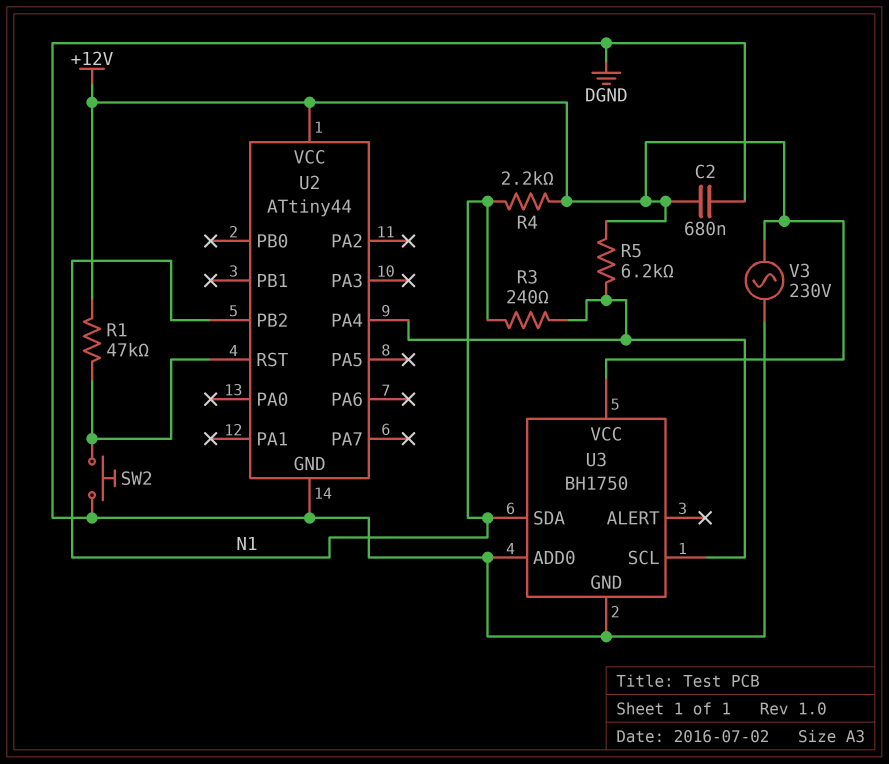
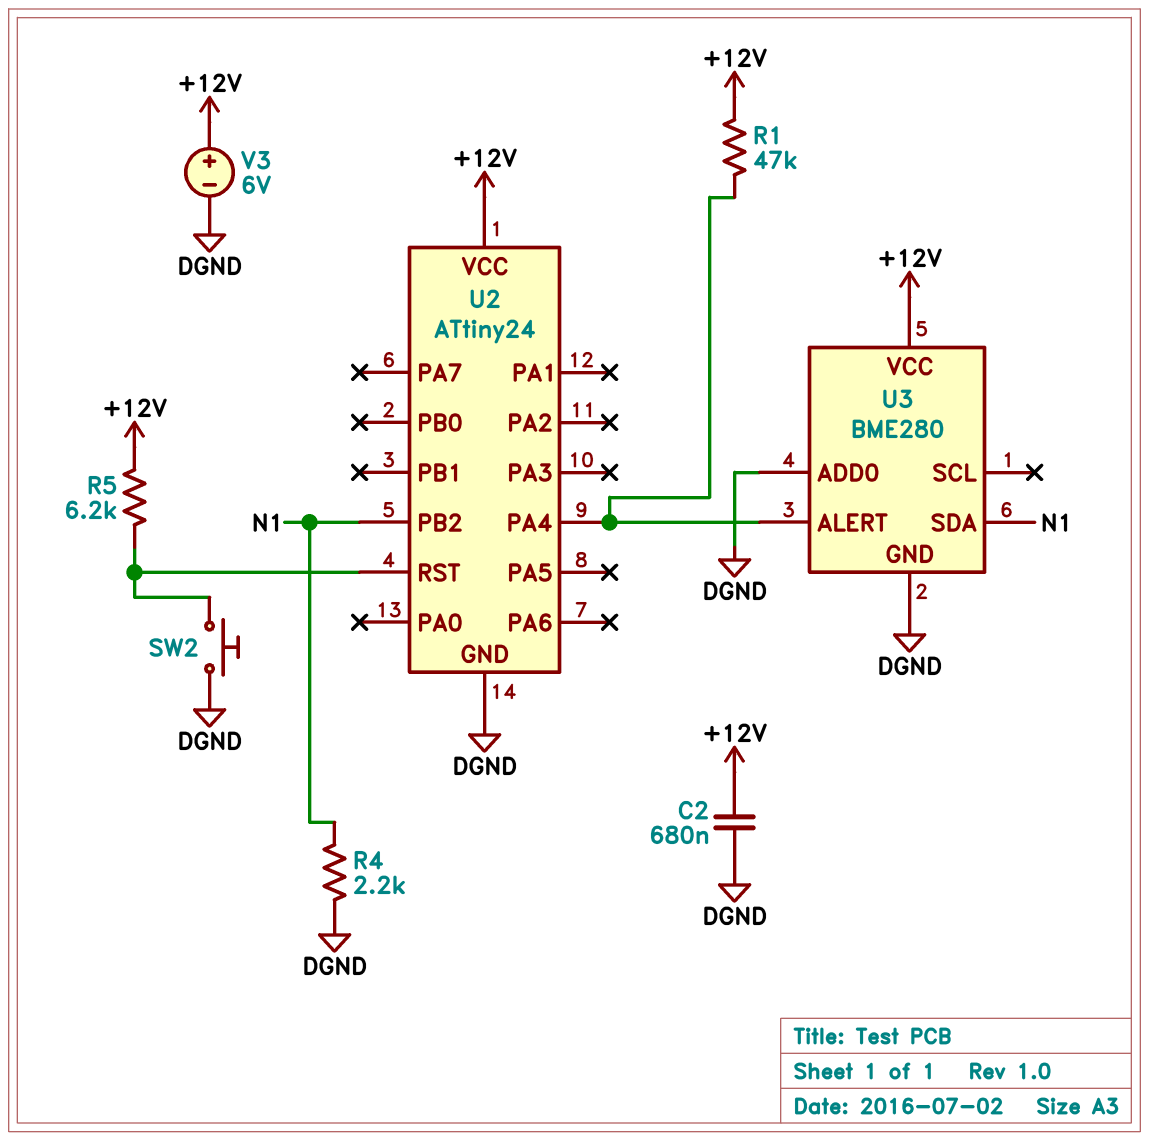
R1: 47k (+12V, U2/RST) -> 47k (+12V, U2/PA4)
R3: 240 (N1, U2/PA4) -> none
R4: 2.2k (+12V, N1) -> 2.2k (DGND, N1)
R5: 6.2k (+12V, U2/PA4) -> 6.2k (+12V, U2/RST)
U2: ATtiny44 -> ATtiny24
U3: BH1750 -> BME280
U3 pin ALERT: none -> U2/PA4
U3 pin SCL: U2/PA4 -> none
V3: AC 230V (+12V, DGND) -> 6V (plus +12V, minus DGND)

